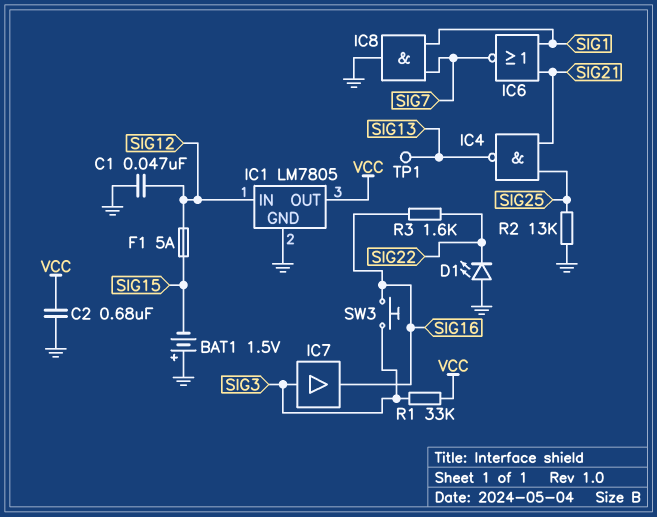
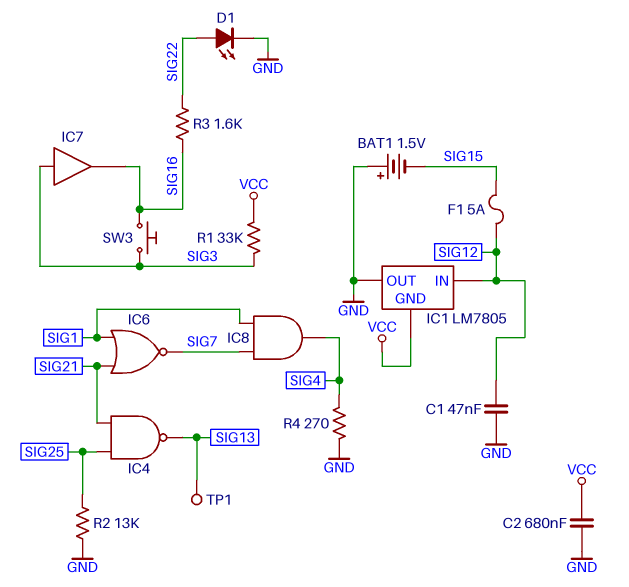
D1: LED (A GND, K SIG22) -> LED (A SIG22, K GND)
IC1 pin GND: GND -> VCC
IC1 pin OUT: VCC -> GND
IC8: AND (in SIG1, in SIG7, out GND) -> AND (in SIG1, in SIG7, out SIG4)
R4: none -> 270 (GND, SIG4)

